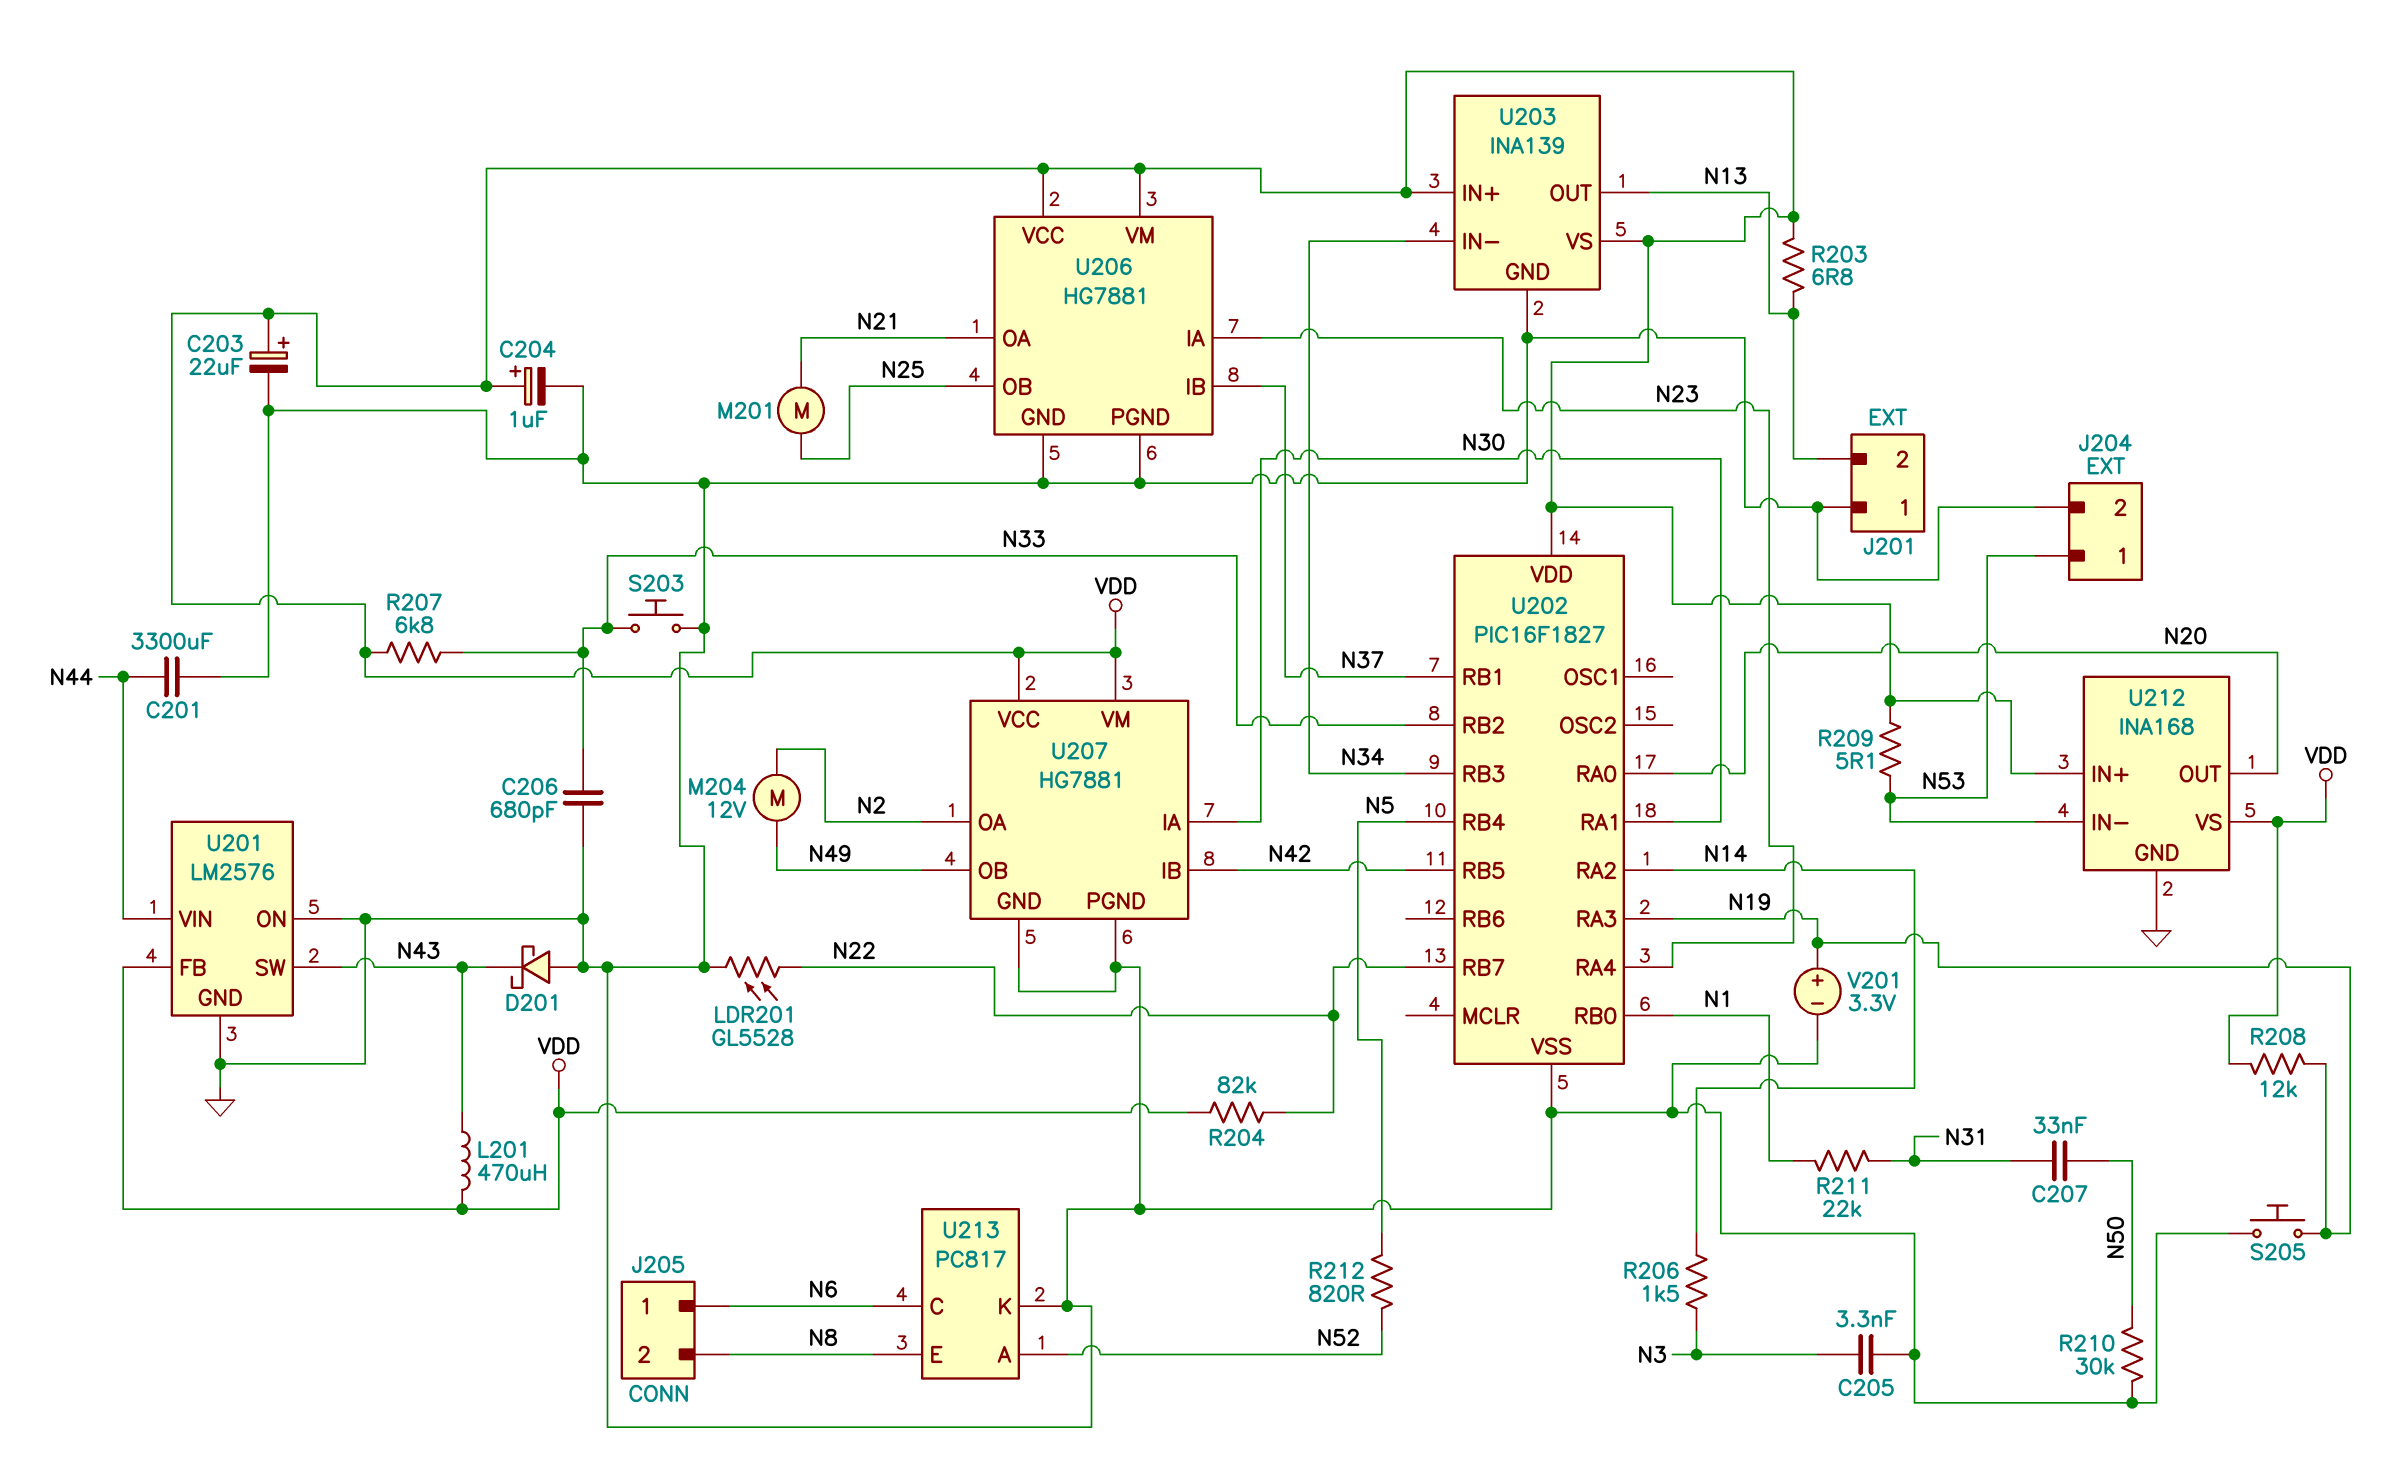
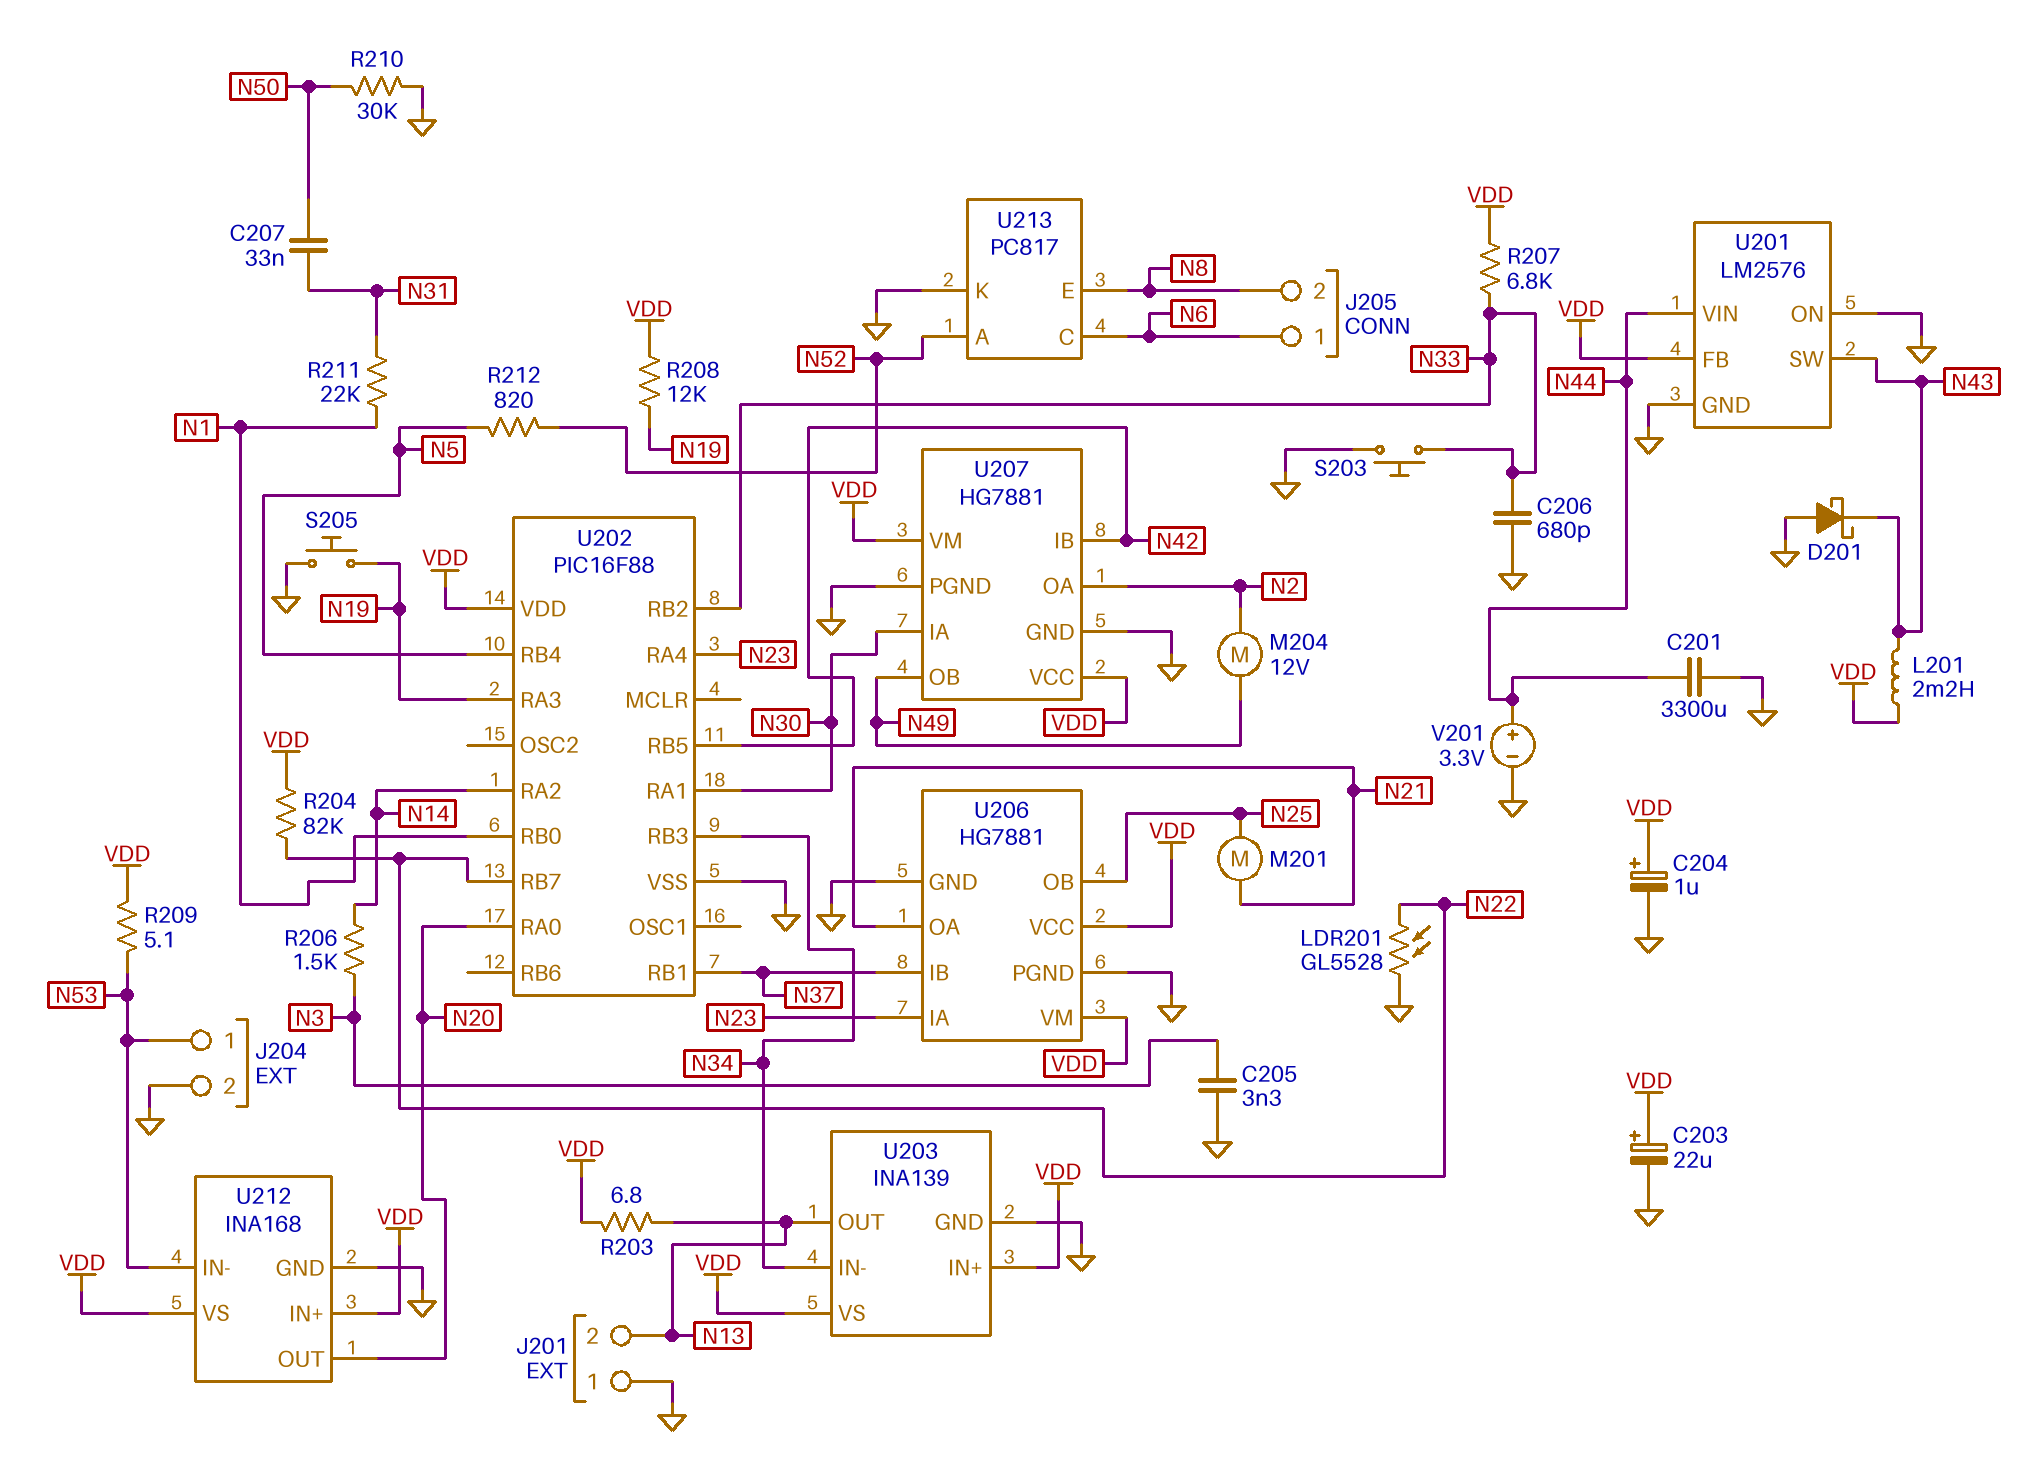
L201: 470uH (N43, VDD) -> 2.2mH (N43, VDD)
U202: PIC16F1827 -> PIC16F88
V201: 3.3V (plus N19, minus GND) -> 3.3V (plus N44, minus GND)

